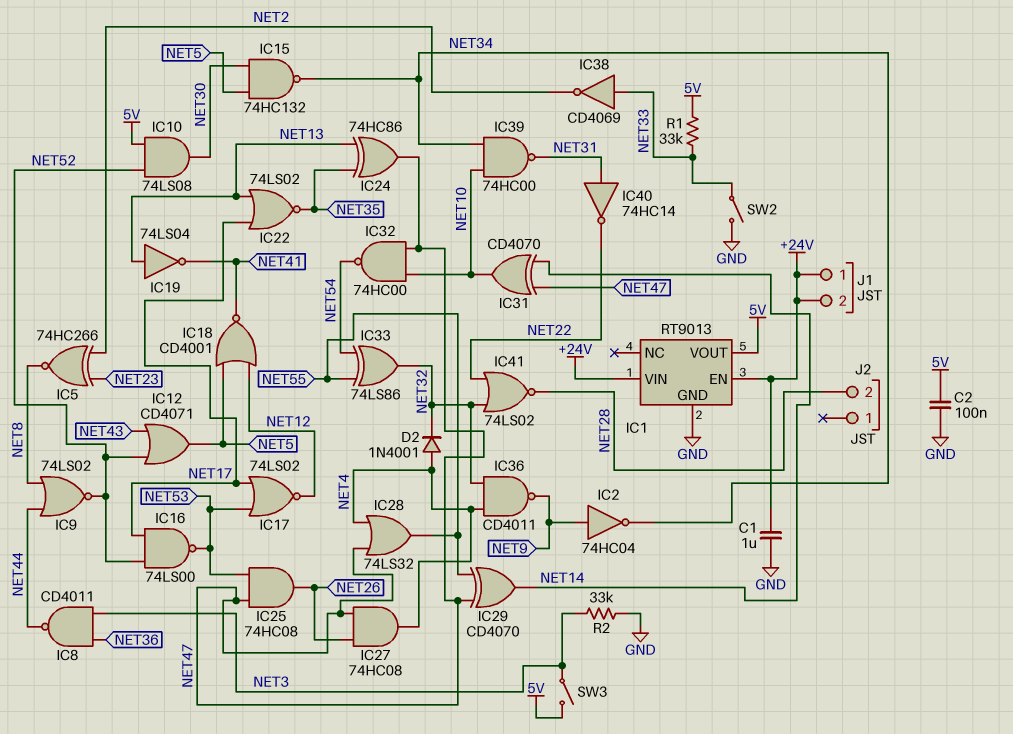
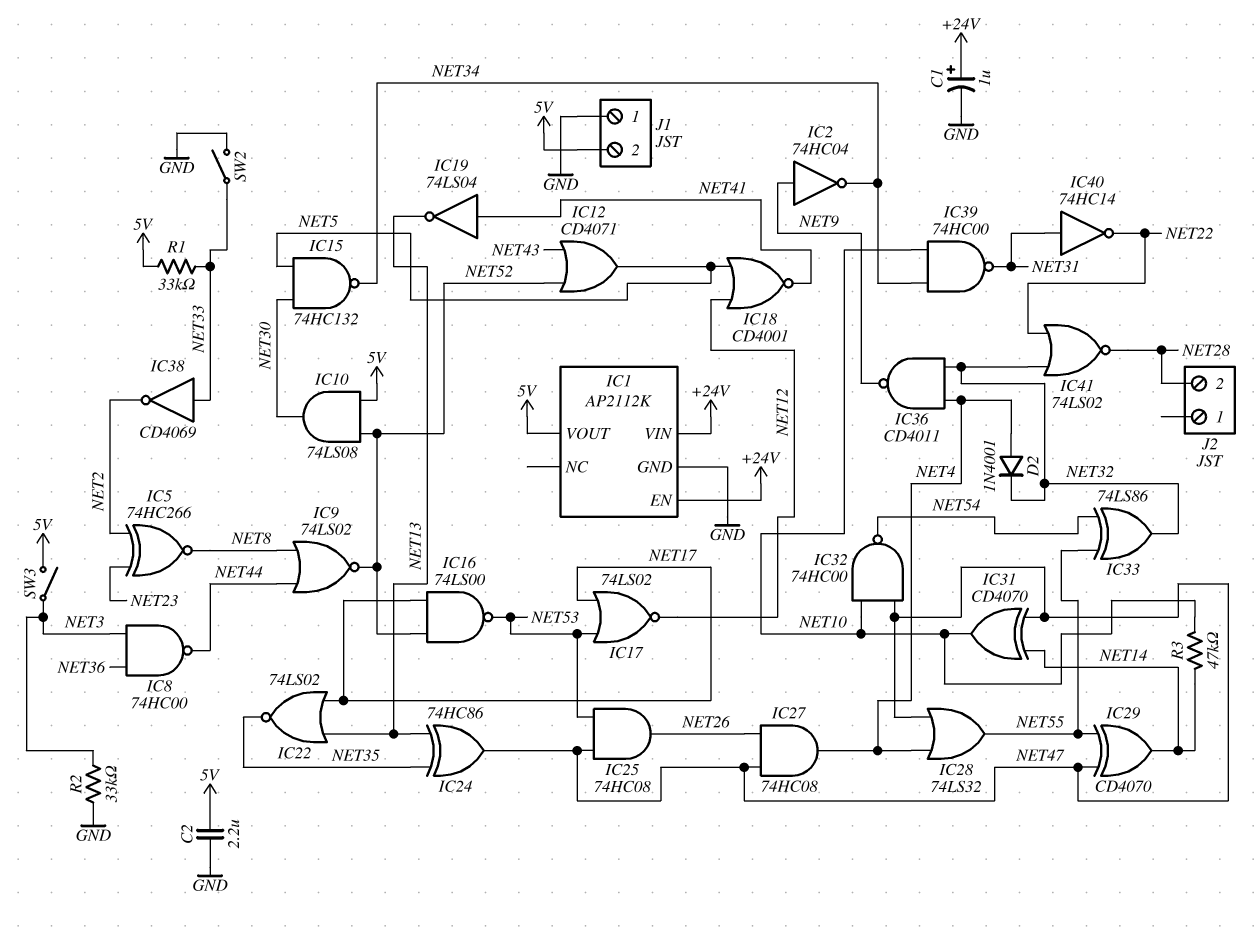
C1: 1uF (+24V, GND) -> 1uF (plus +24V, minus GND)
C2: 100nF (5V, GND) -> 2.2uF (5V, GND)
IC1: RT9013 -> AP2112K
IC8: NAND CD4011 (in NET3, in NET36, out NET44) -> NAND 74HC00 (in NET3, in NET36, out NET44)
IC19: NOT 74LS04 (in NET13, out NET41) -> NOT 74LS04 (in NET41, out NET13)
J1 pin 1: +24V -> GND
J1 pin 2: +24V -> 5V
R3: none -> 47k (NET10, NET14)

